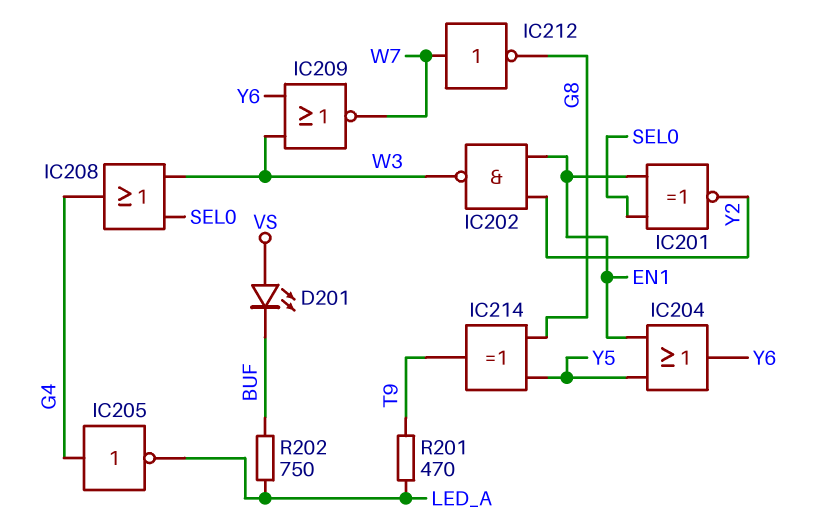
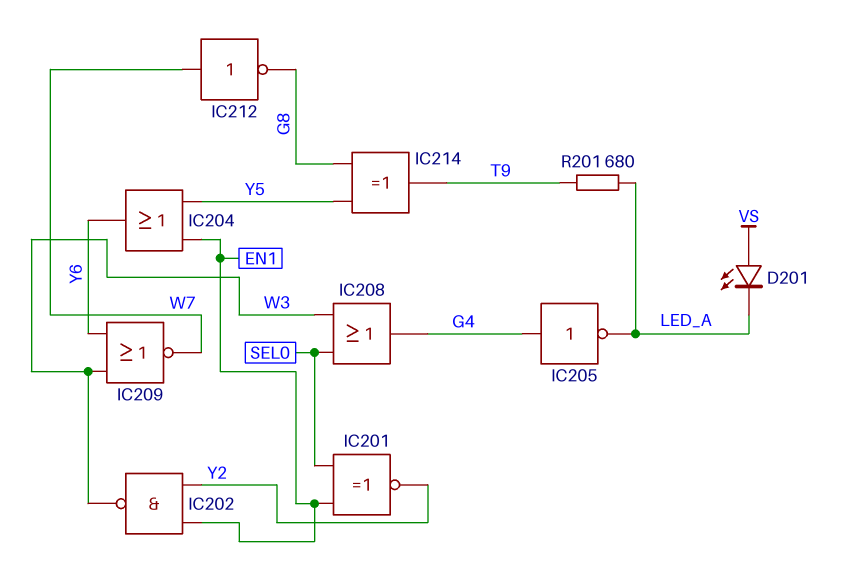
D201: LED (A VS, K BUF) -> LED (A VS, K LED_A)
R201: 470 (LED_A, T9) -> 680 (LED_A, T9)
R202: 750 (BUF, LED_A) -> none

